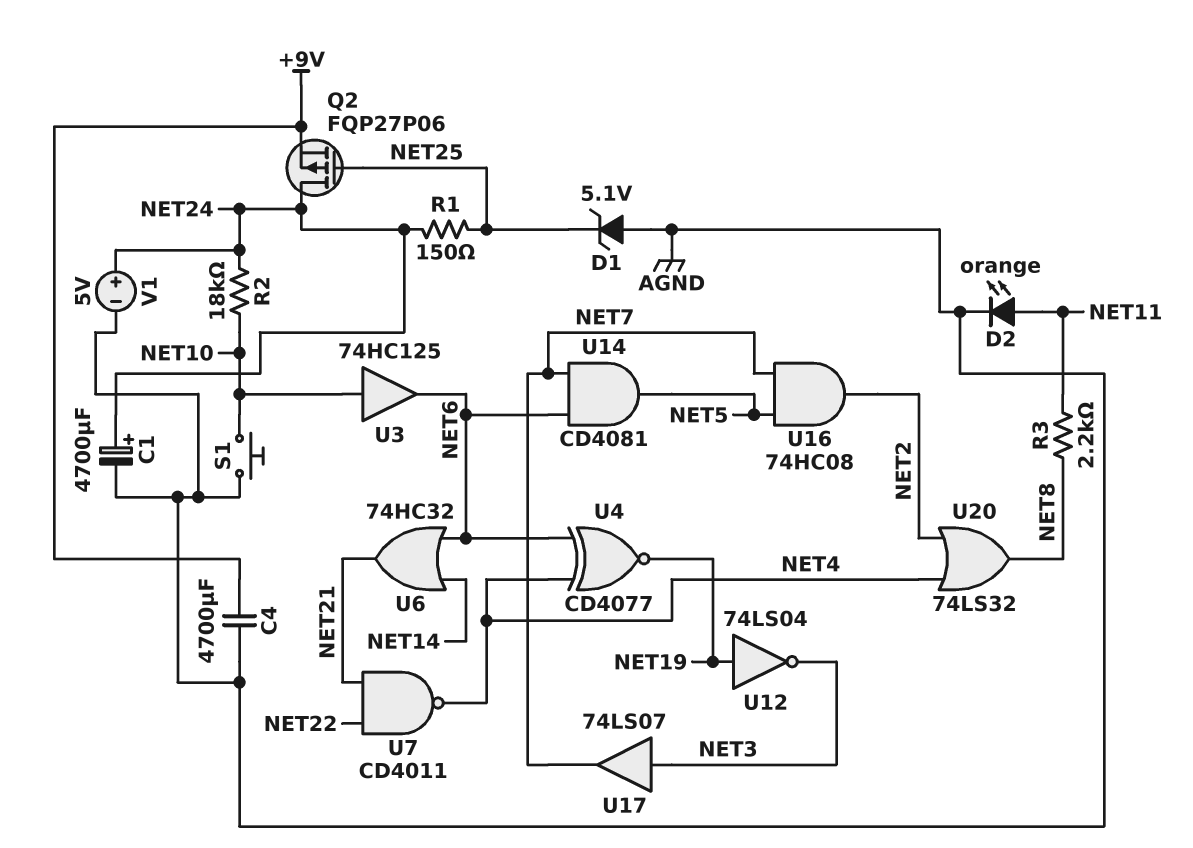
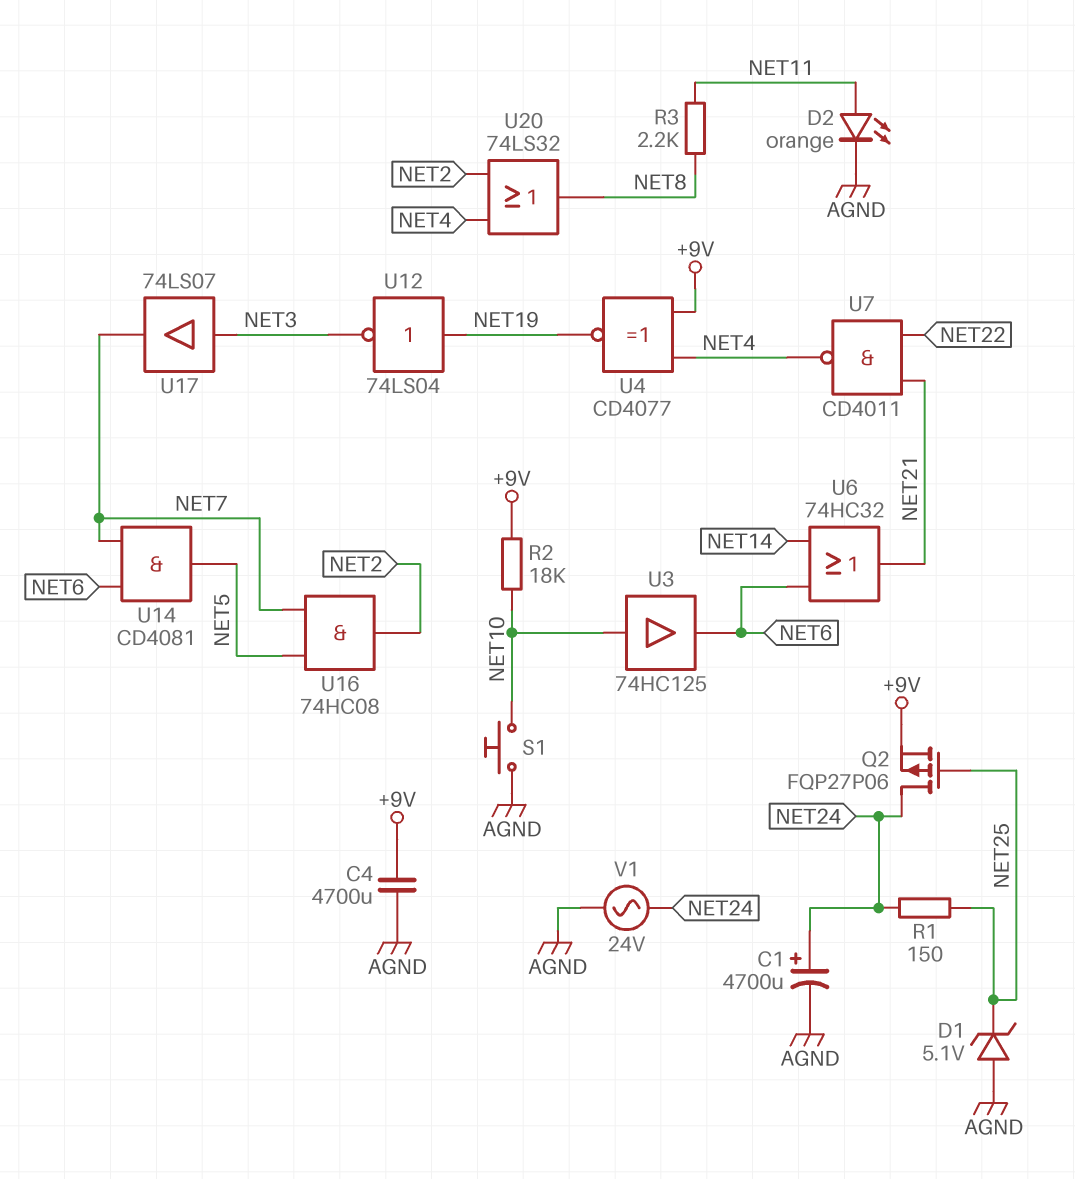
R2: 18k (NET10, NET24) -> 18k (+9V, NET10)
U4: XNOR CD4077 (in NET4, in NET6, out NET19) -> XNOR CD4077 (in +9V, in NET4, out NET19)
V1: 5V (plus NET24, minus AGND) -> AC 24V (AGND, NET24)

